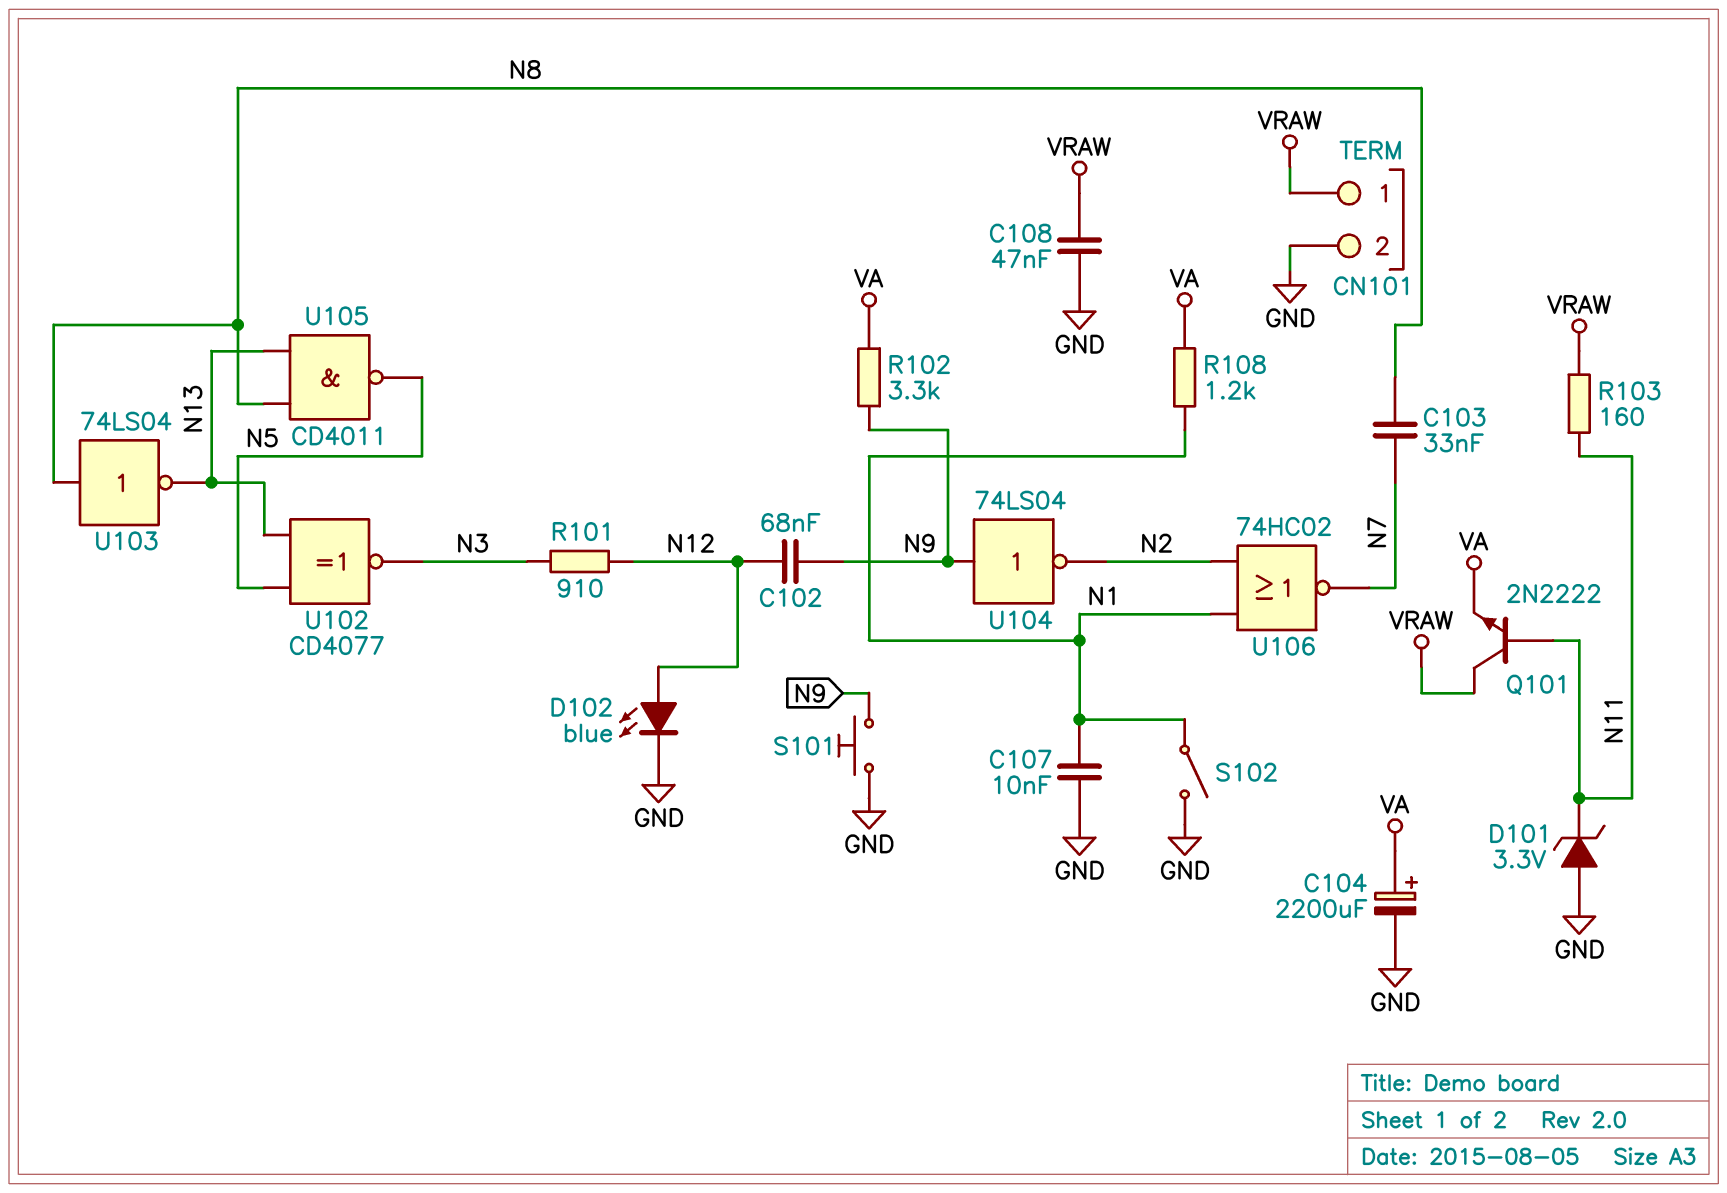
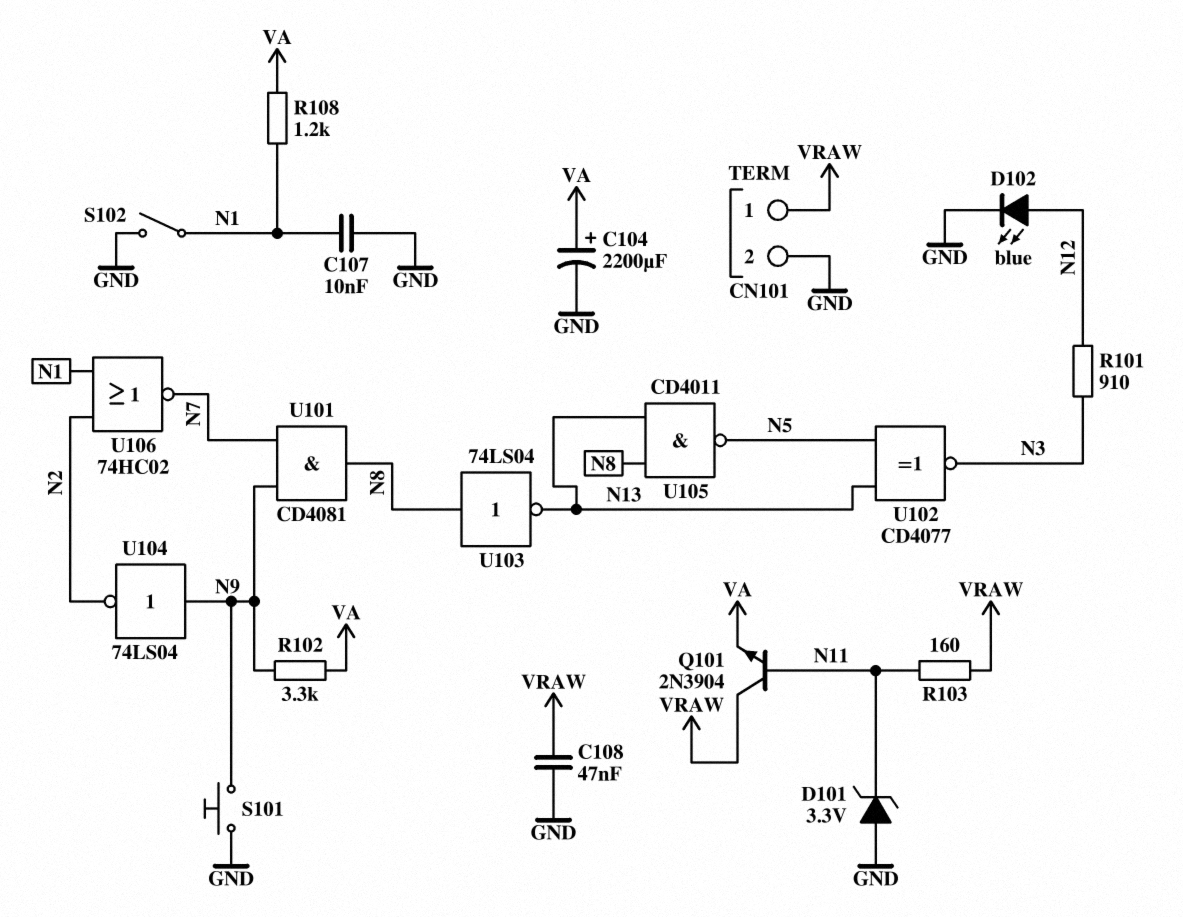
C102: 68nF (N9, N12) -> none
C103: 33nF (N7, N8) -> none
Q101: NPN 2N2222 (B N11, C VRAW, E VA) -> NPN 2N3904 (B N11, C VRAW, E VA)
U101: none -> AND CD4081 (in N7, in N9, out N8)

